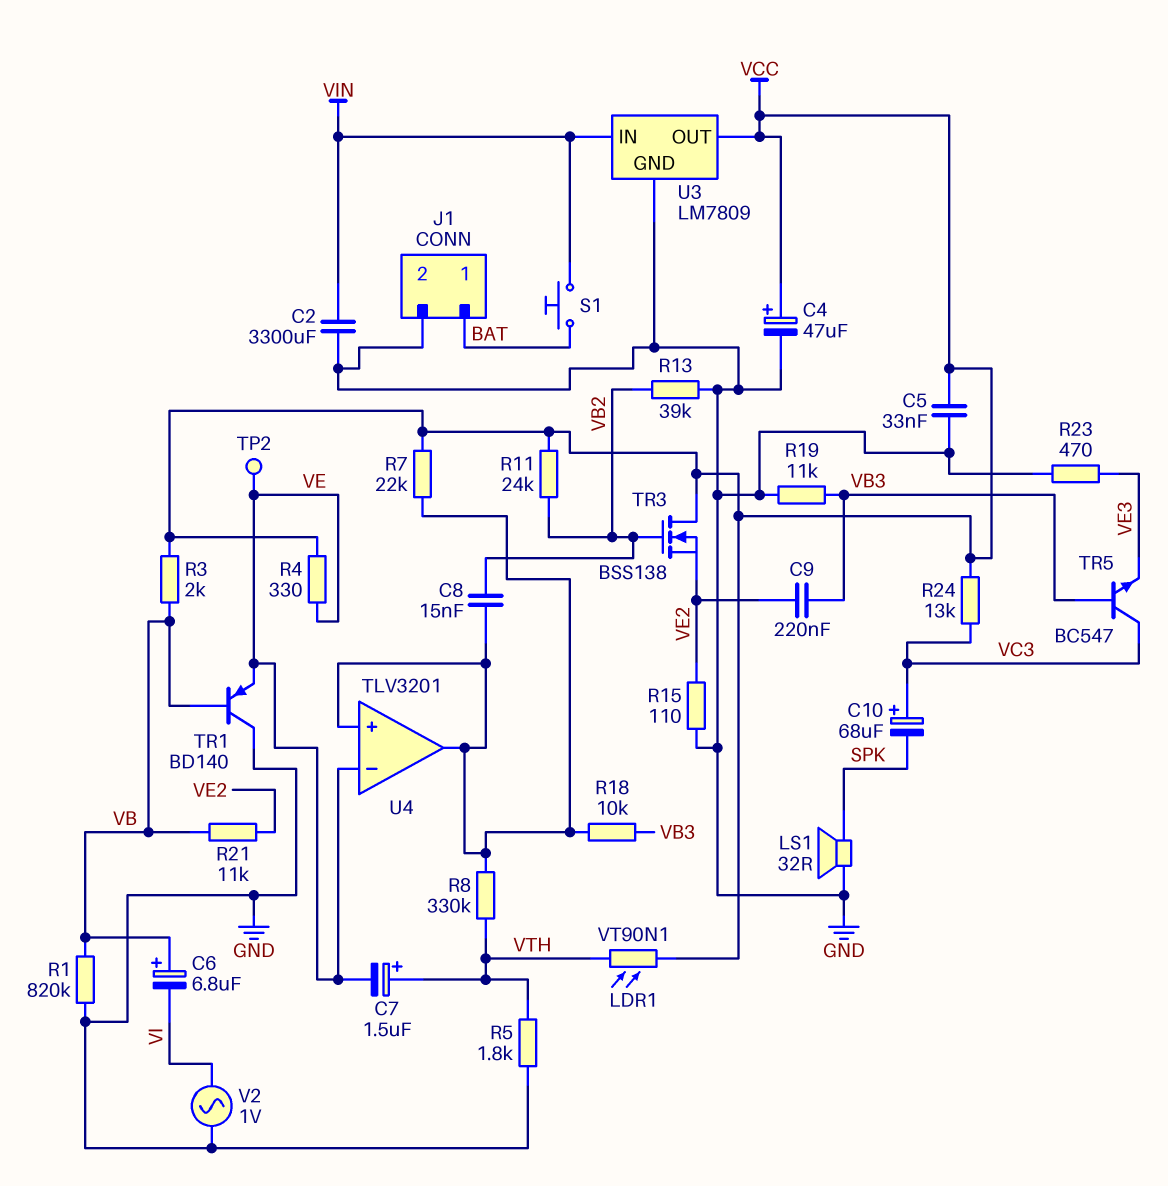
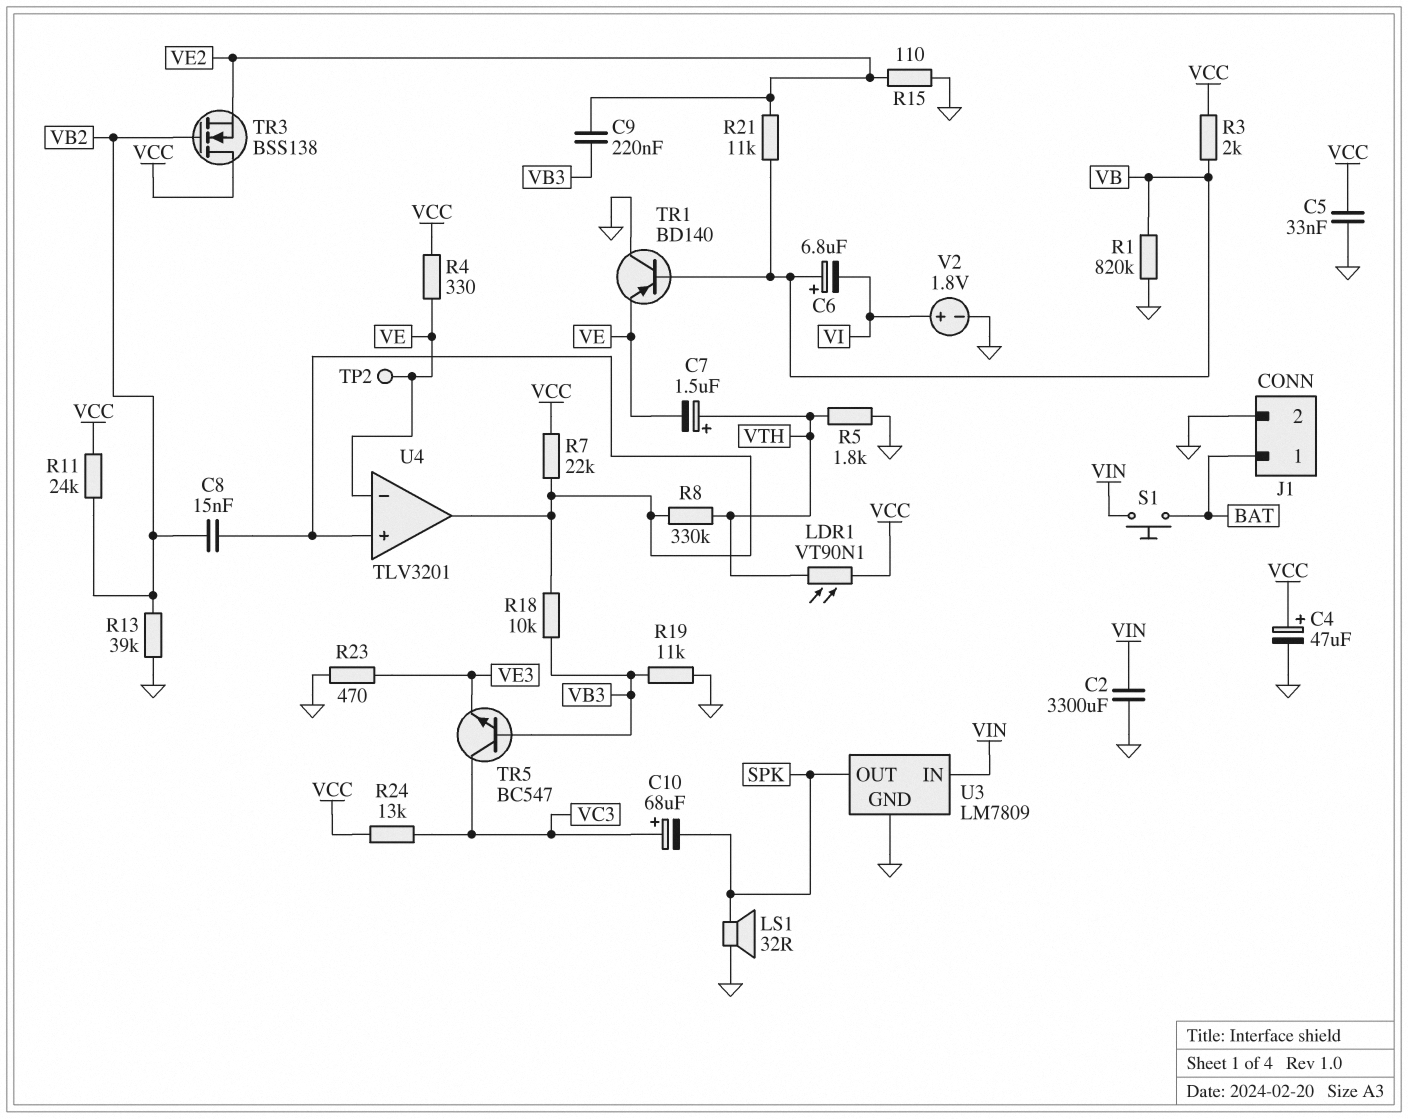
U3 pin OUT: VCC -> SPK
V2: AC 1V (GND, VI) -> 1.8V (plus VI, minus GND)

